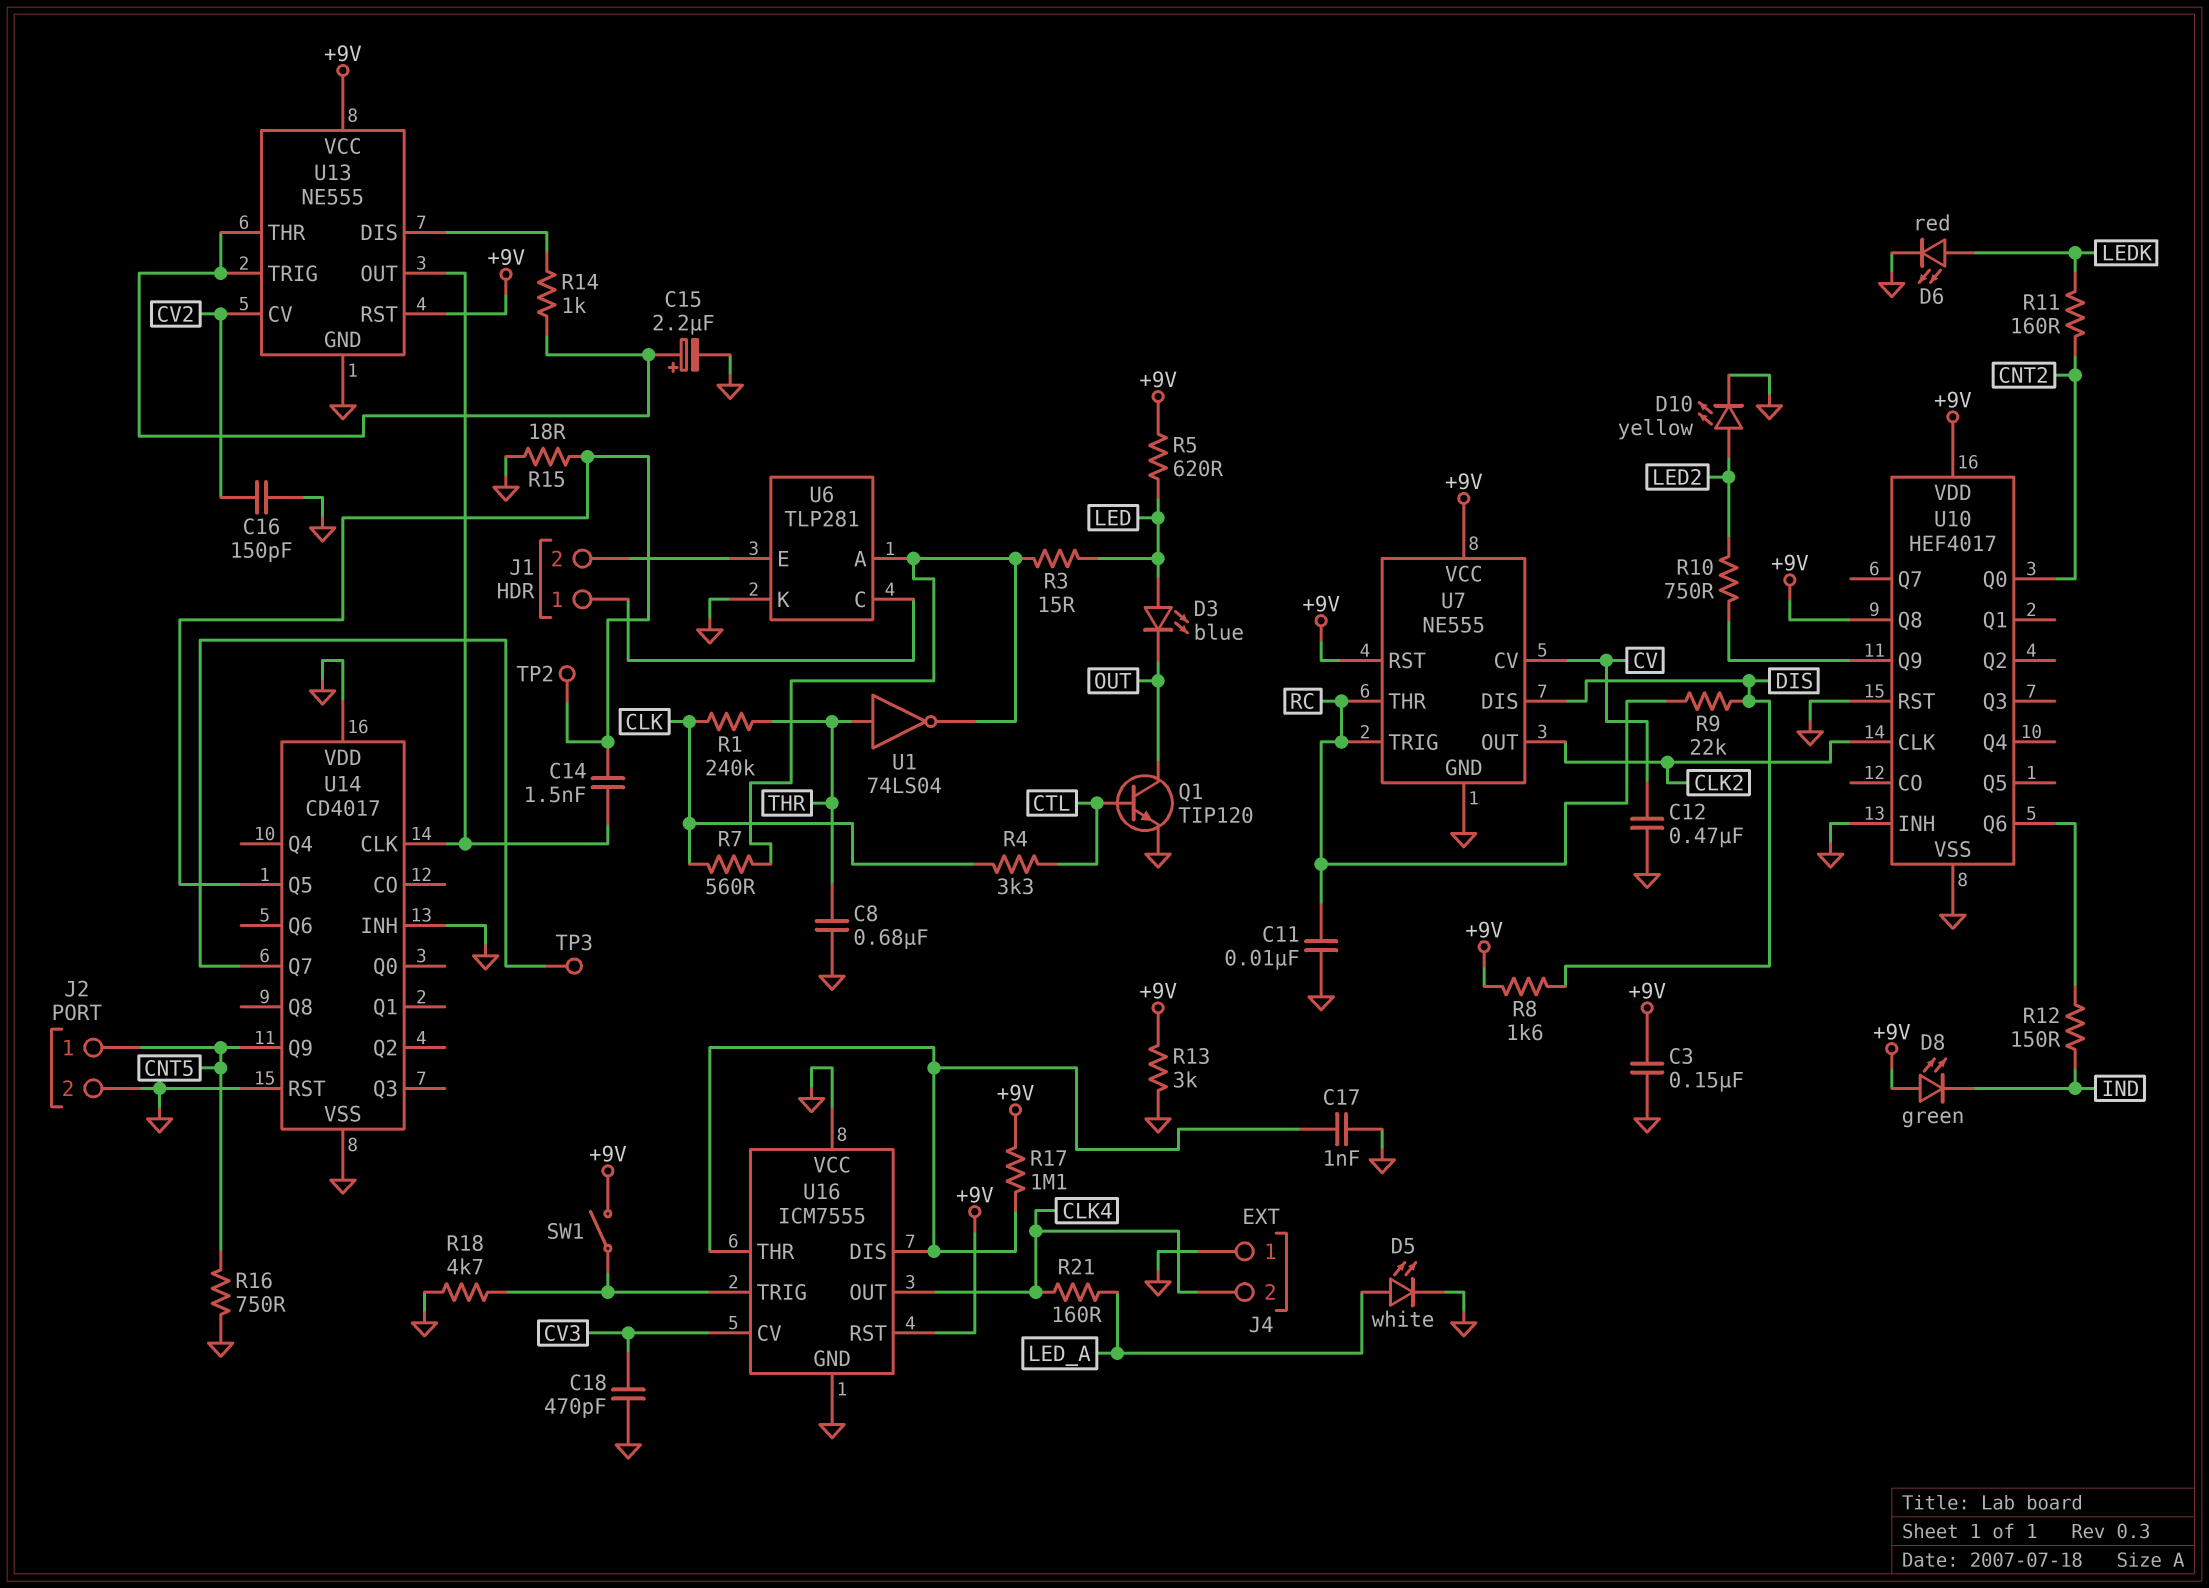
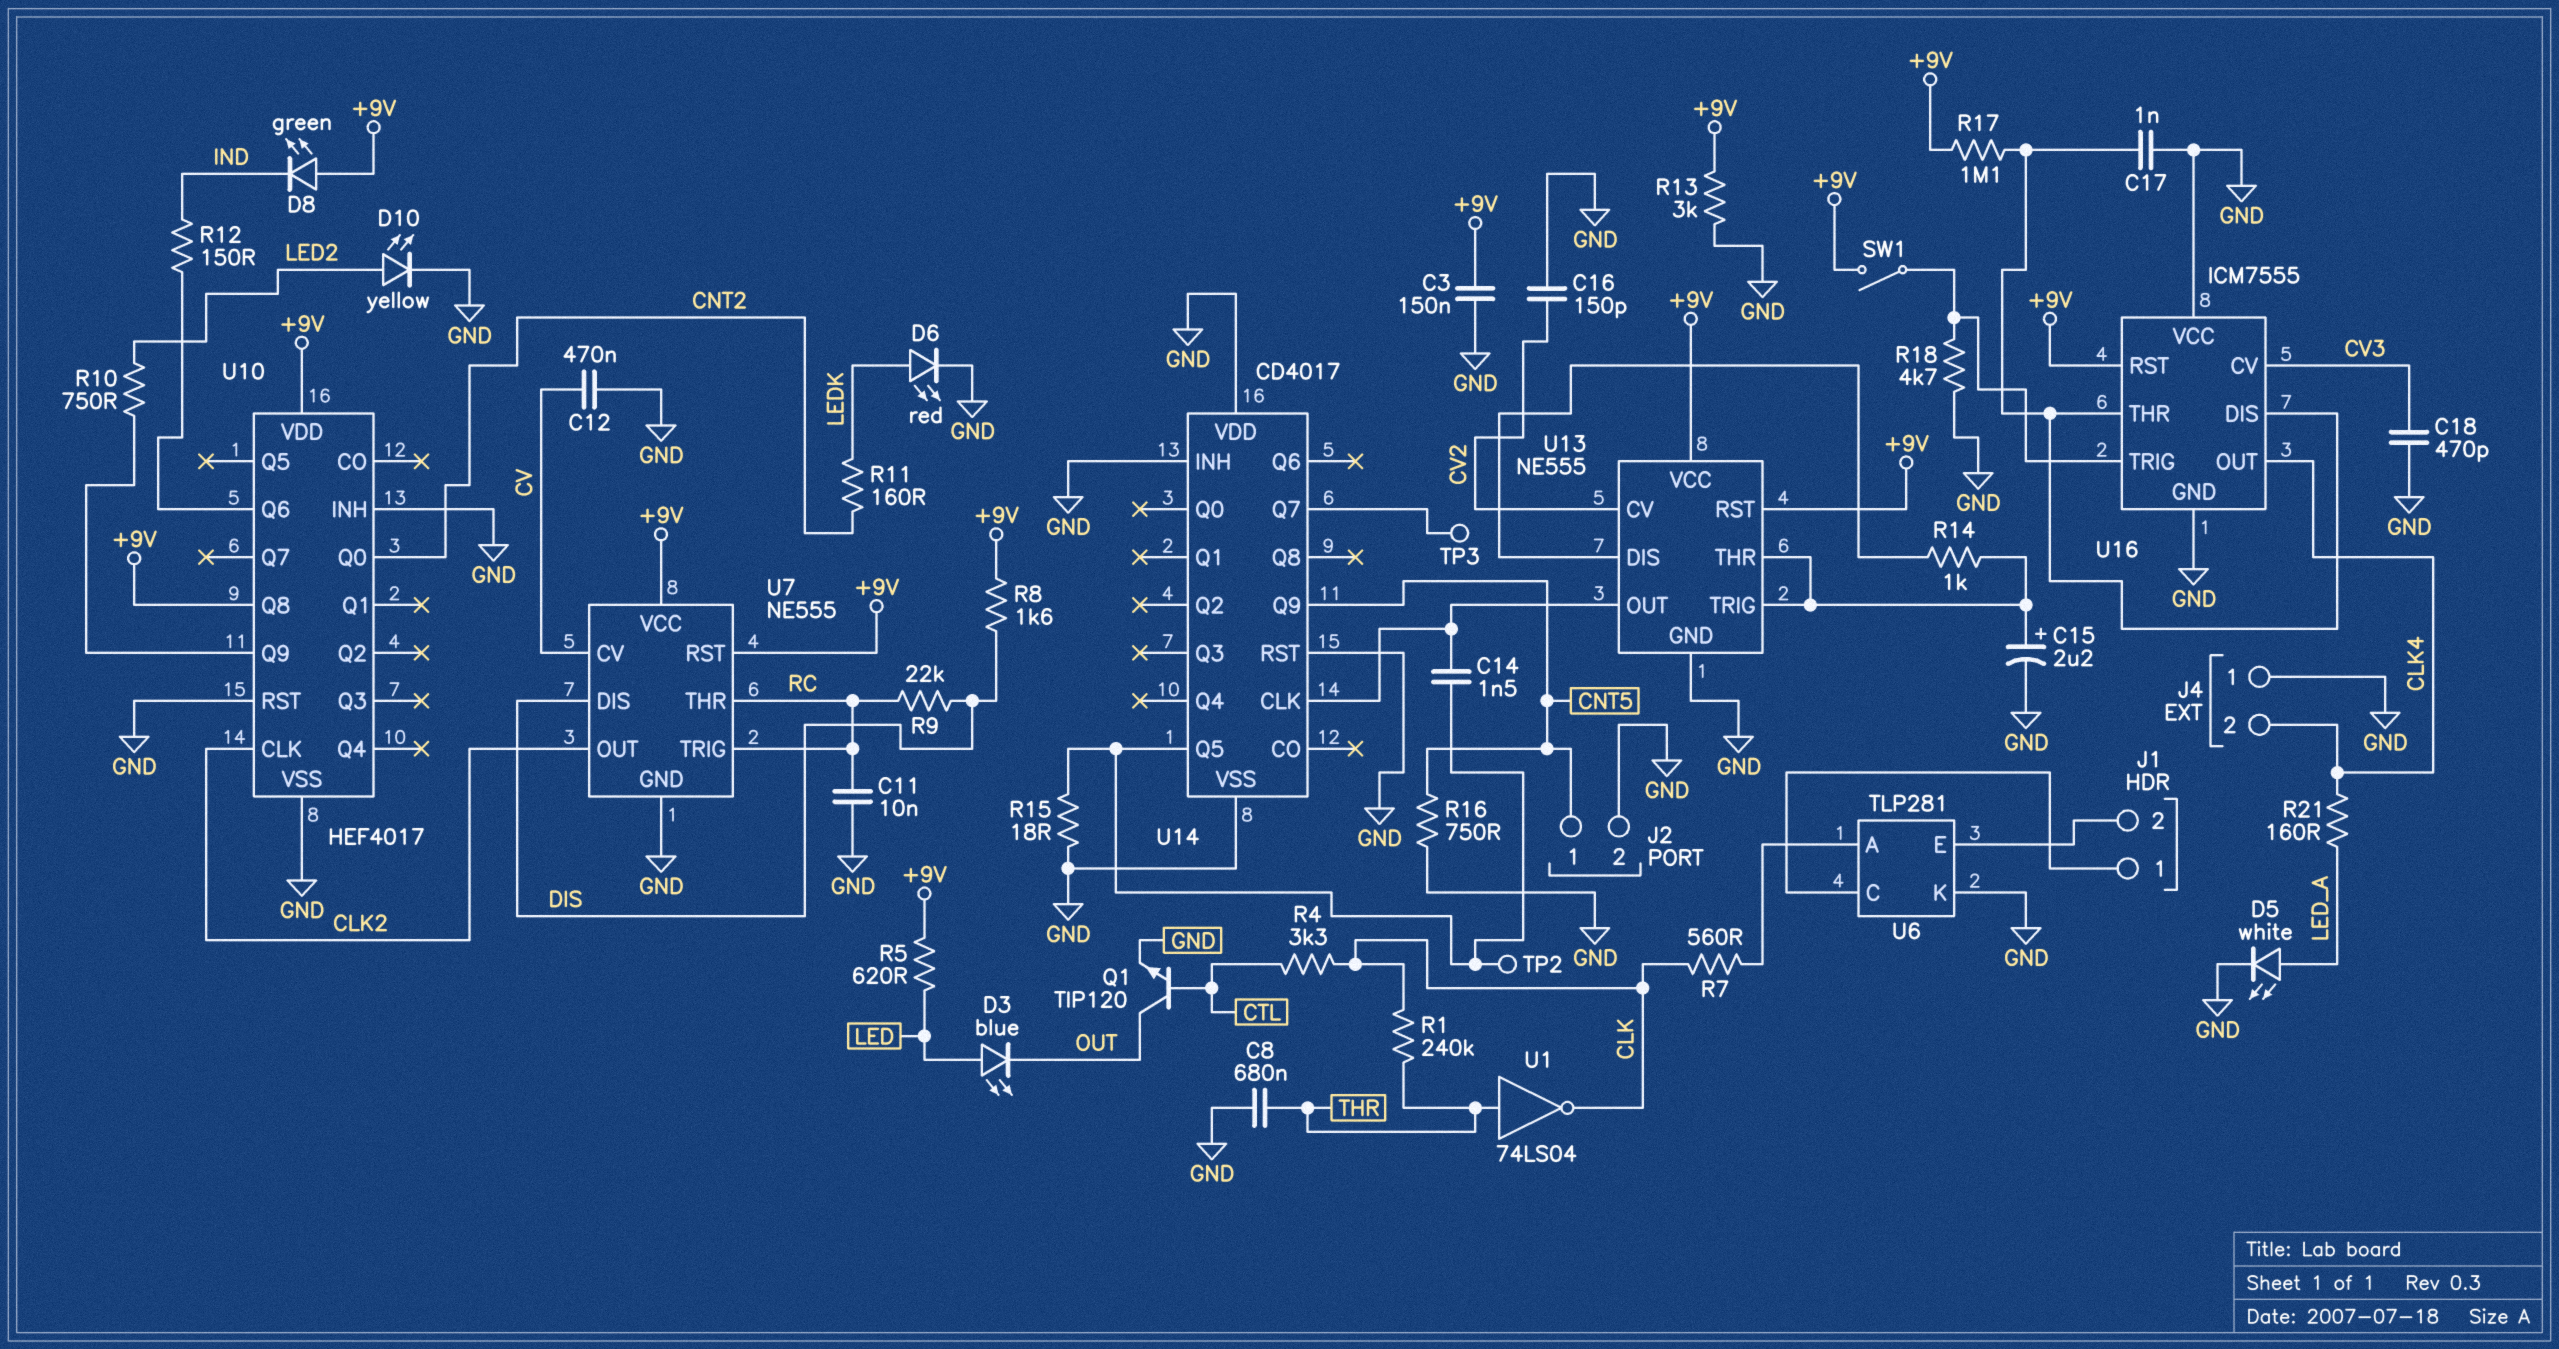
R3: 15 (LED, U6/A) -> none
U1: NOT 74LS04 (in THR, out U6/A) -> NOT 74LS04 (in THR, out CLK)

